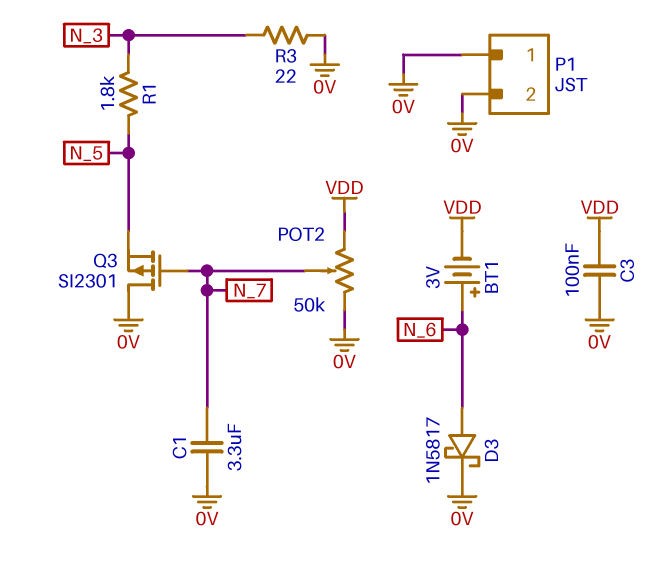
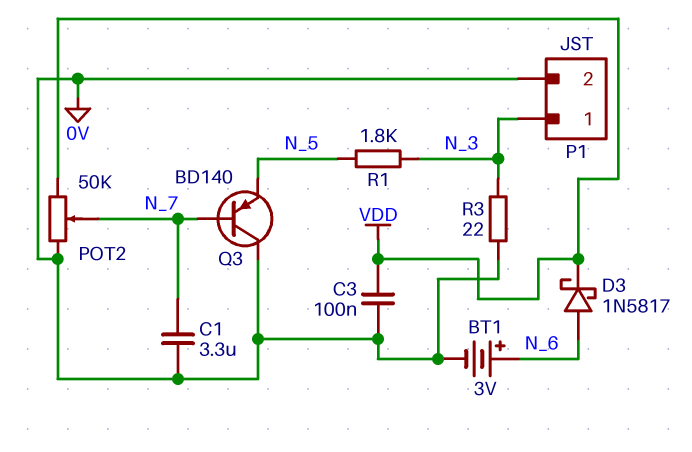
BT1: 3V (plus N_6, minus VDD) -> 3V (plus N_6, minus 0V)
D3: schottky 1N5817 (A N_6, K 0V) -> schottky 1N5817 (A N_6, K VDD)
P1 pin 1: 0V -> N_3
Q3: PMOS SI2301 (G N_7, D 0V, S N_5) -> PNP BD140 (B N_7, C 0V, E N_5)

